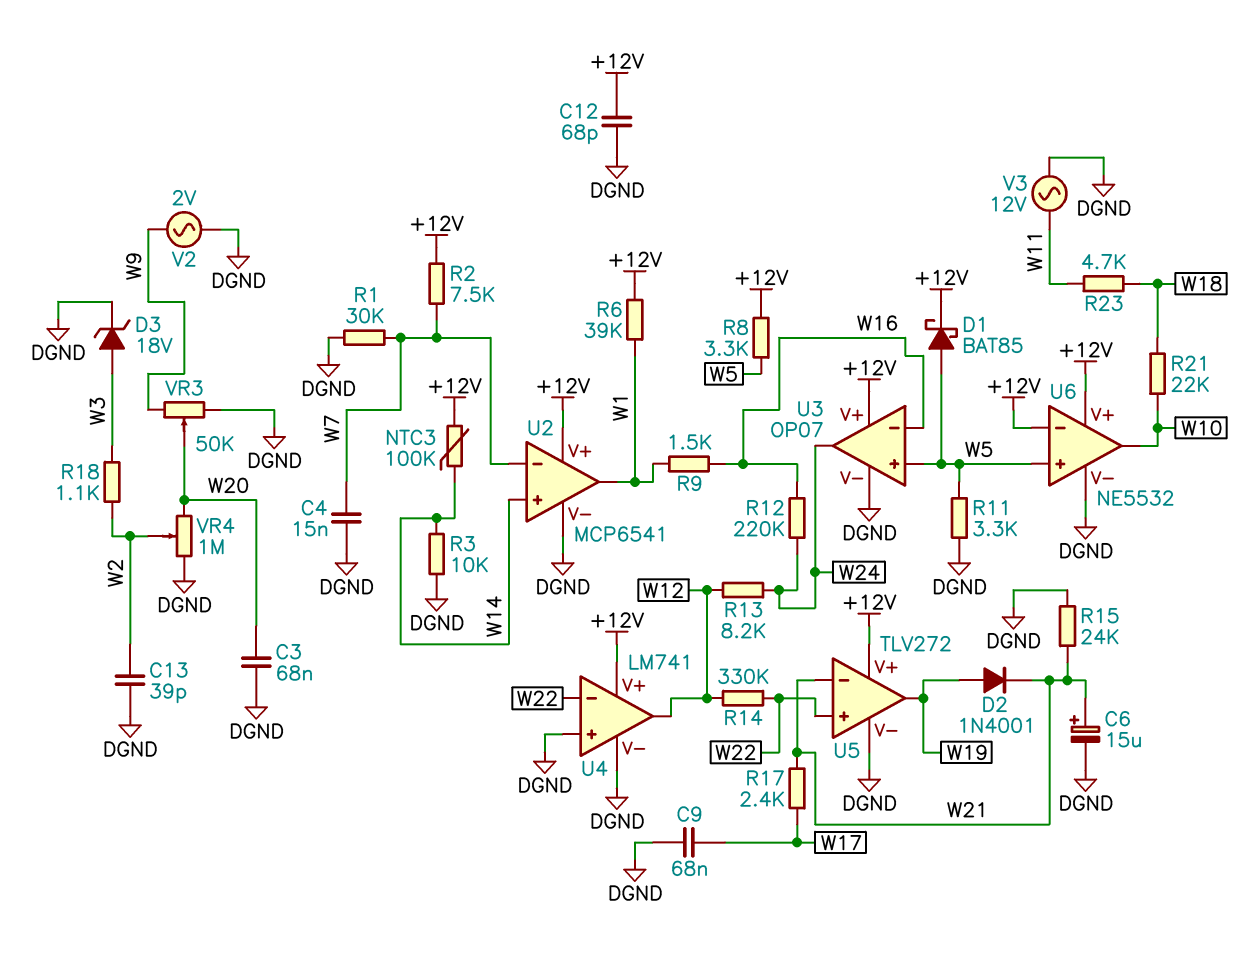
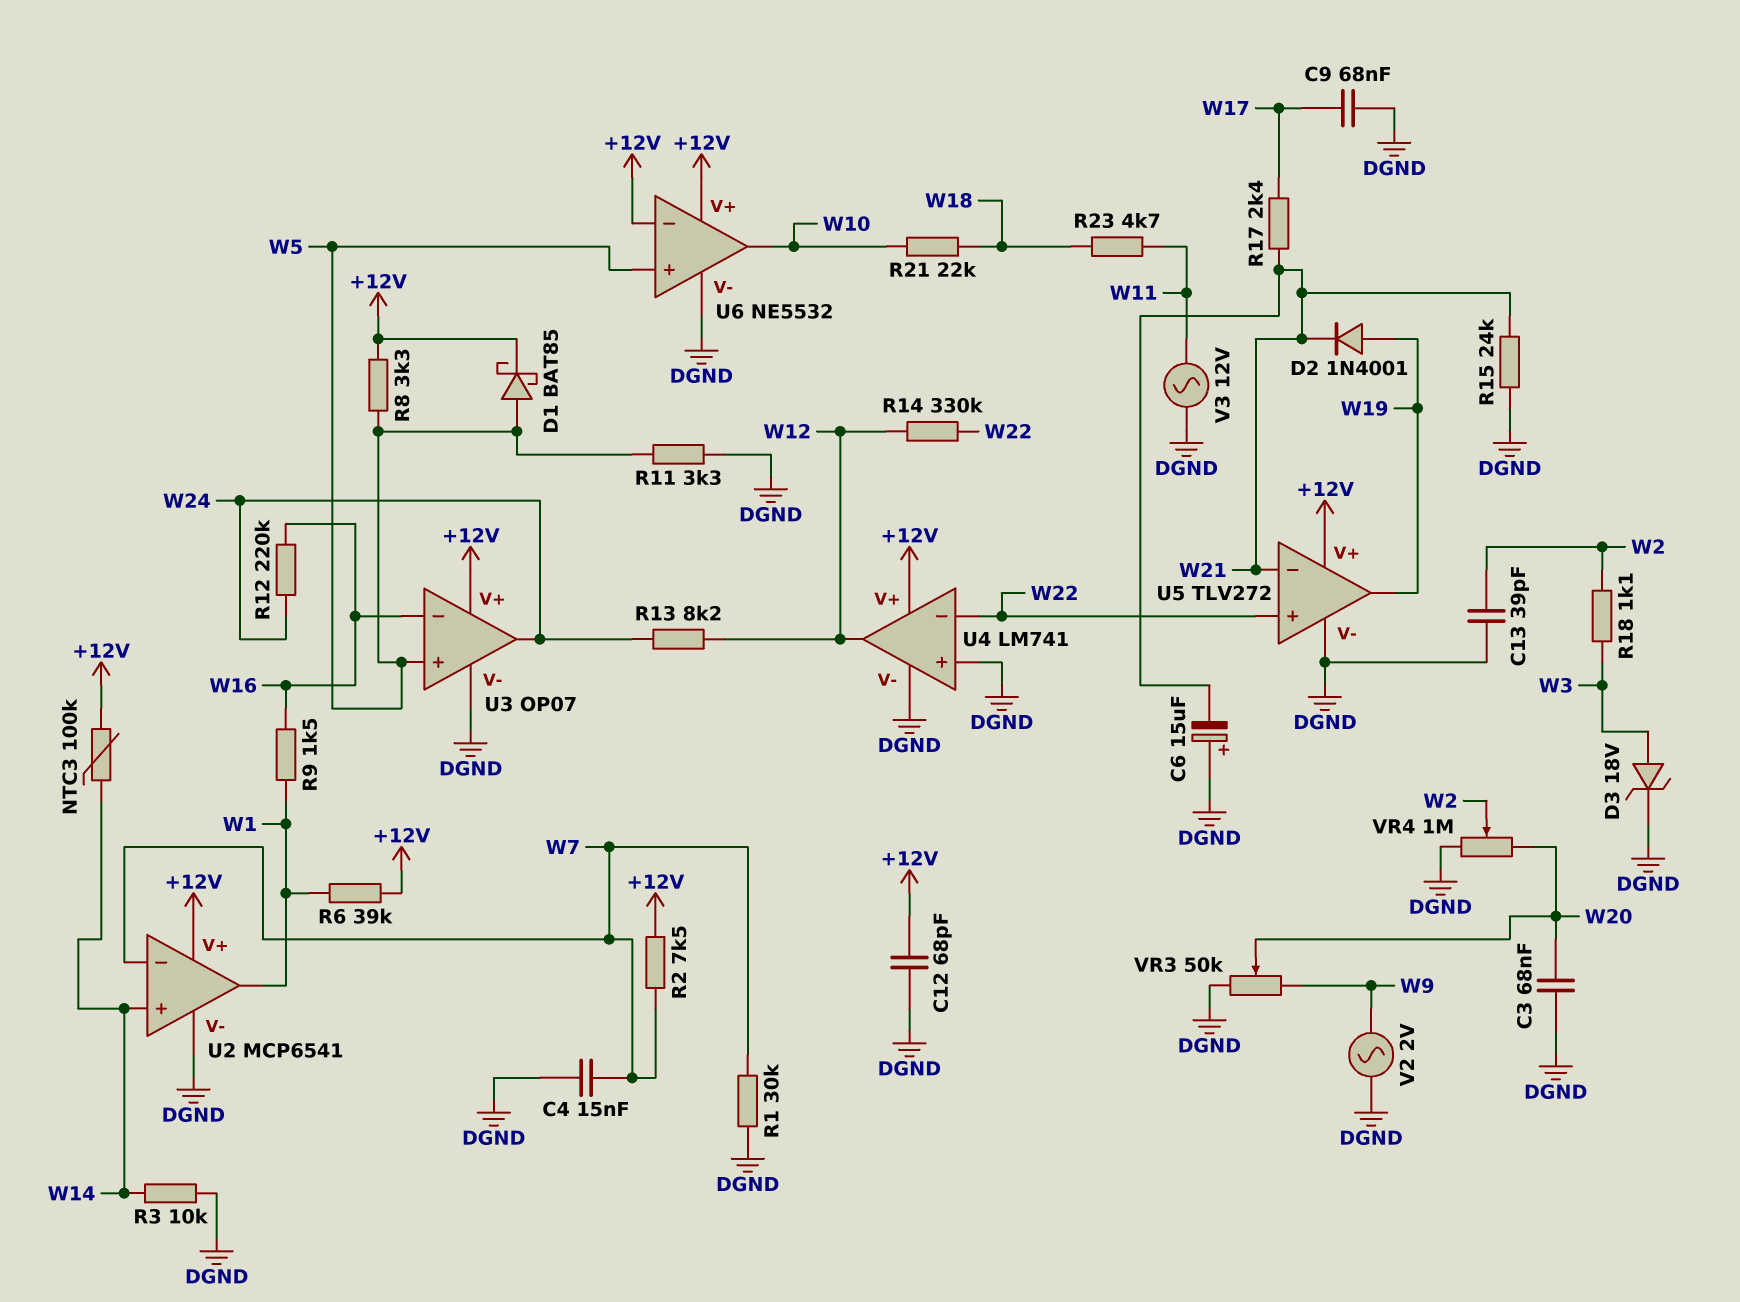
C6: 15uF (plus W21, minus DGND) -> 15uF (plus DGND, minus W21)

